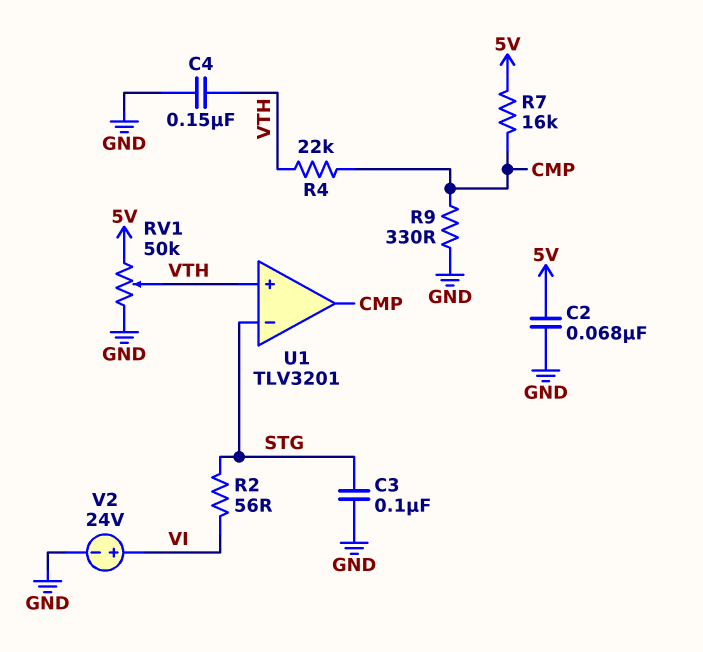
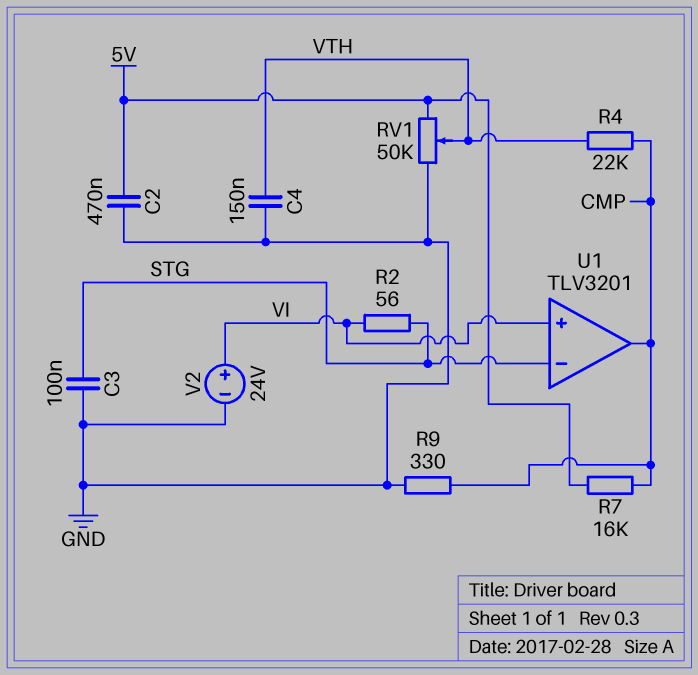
C2: 68nF (5V, GND) -> 470nF (5V, GND)
U1 pin in+: VTH -> VI

